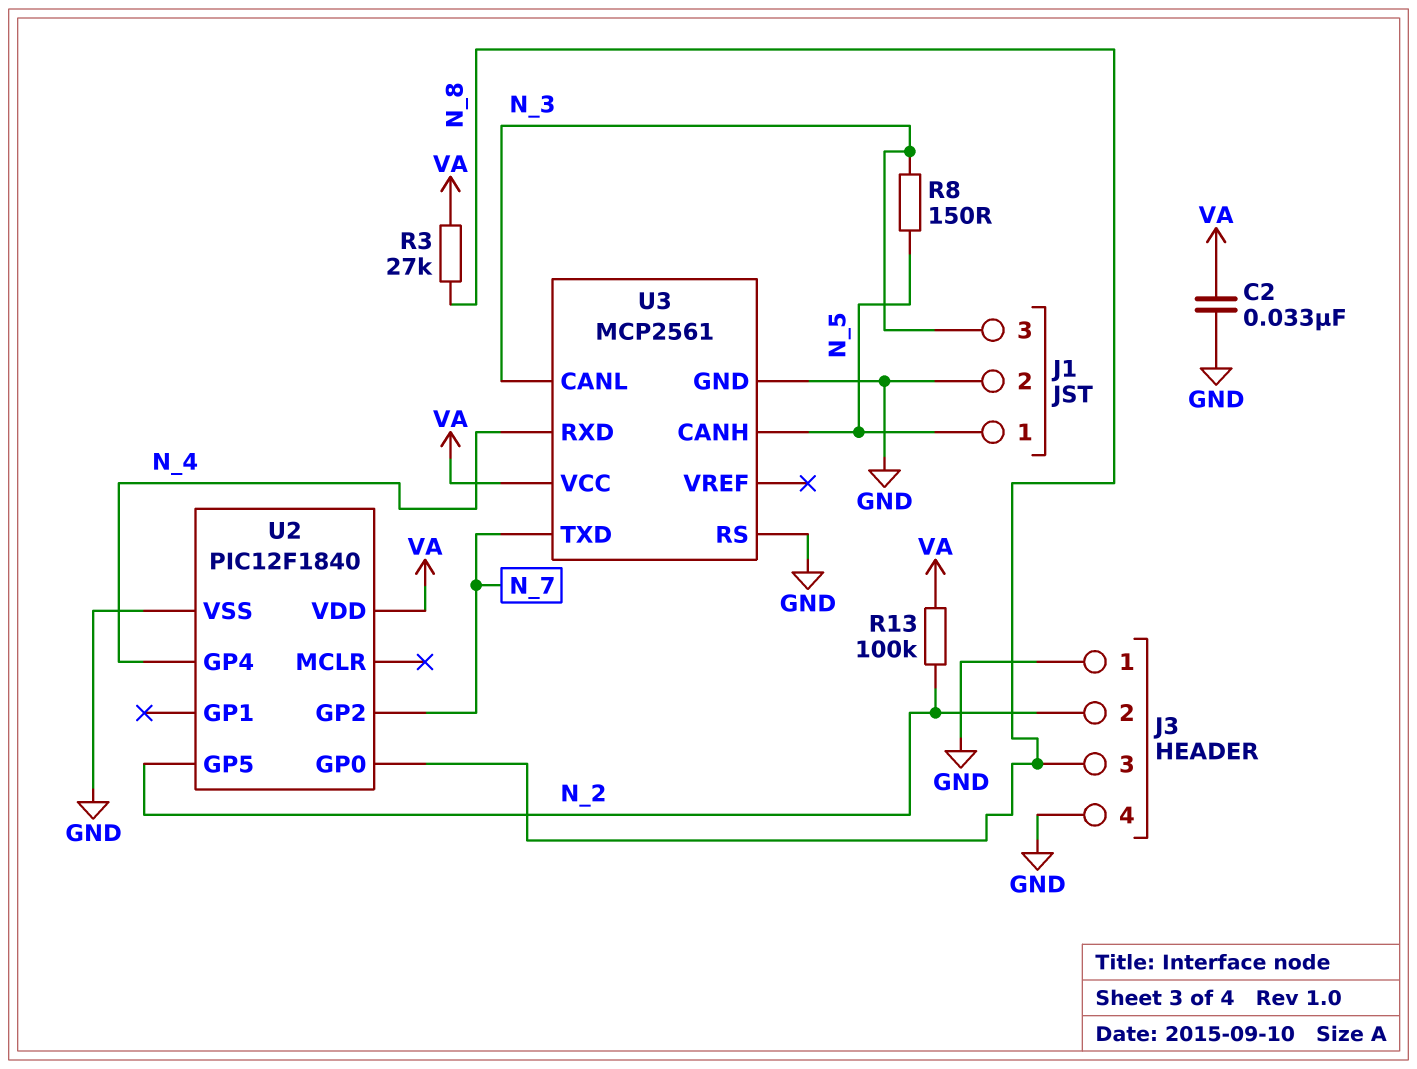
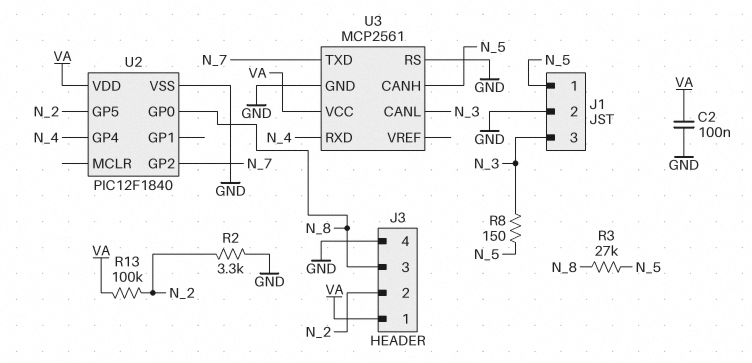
C2: 33nF (GND, VA) -> 100nF (GND, VA)
J3 pin 1: GND -> VA
R2: none -> 3.3k (GND, N_2)
R3: 27k (N_8, VA) -> 27k (N_5, N_8)

